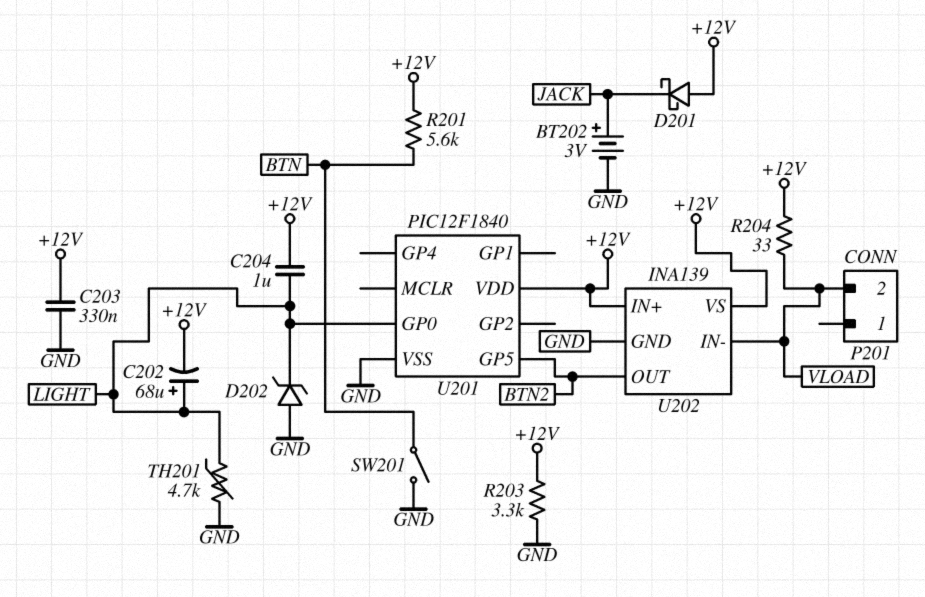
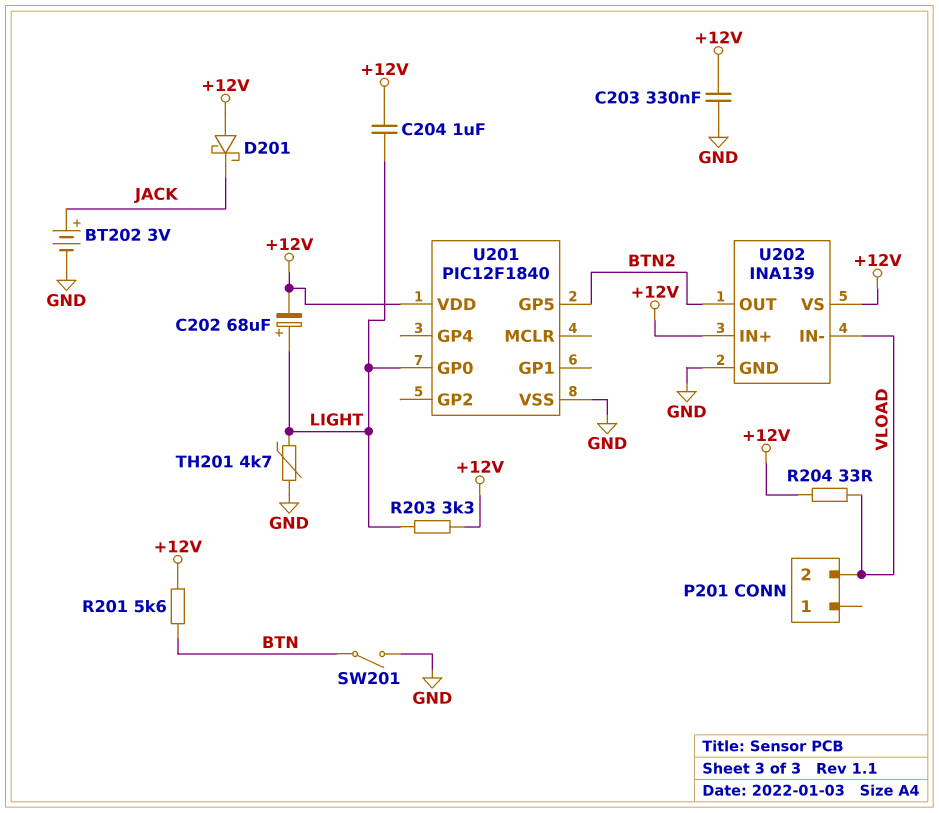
D202: zener (A GND, K LIGHT) -> none
R203: 3.3k (+12V, GND) -> 3.3k (+12V, LIGHT)

